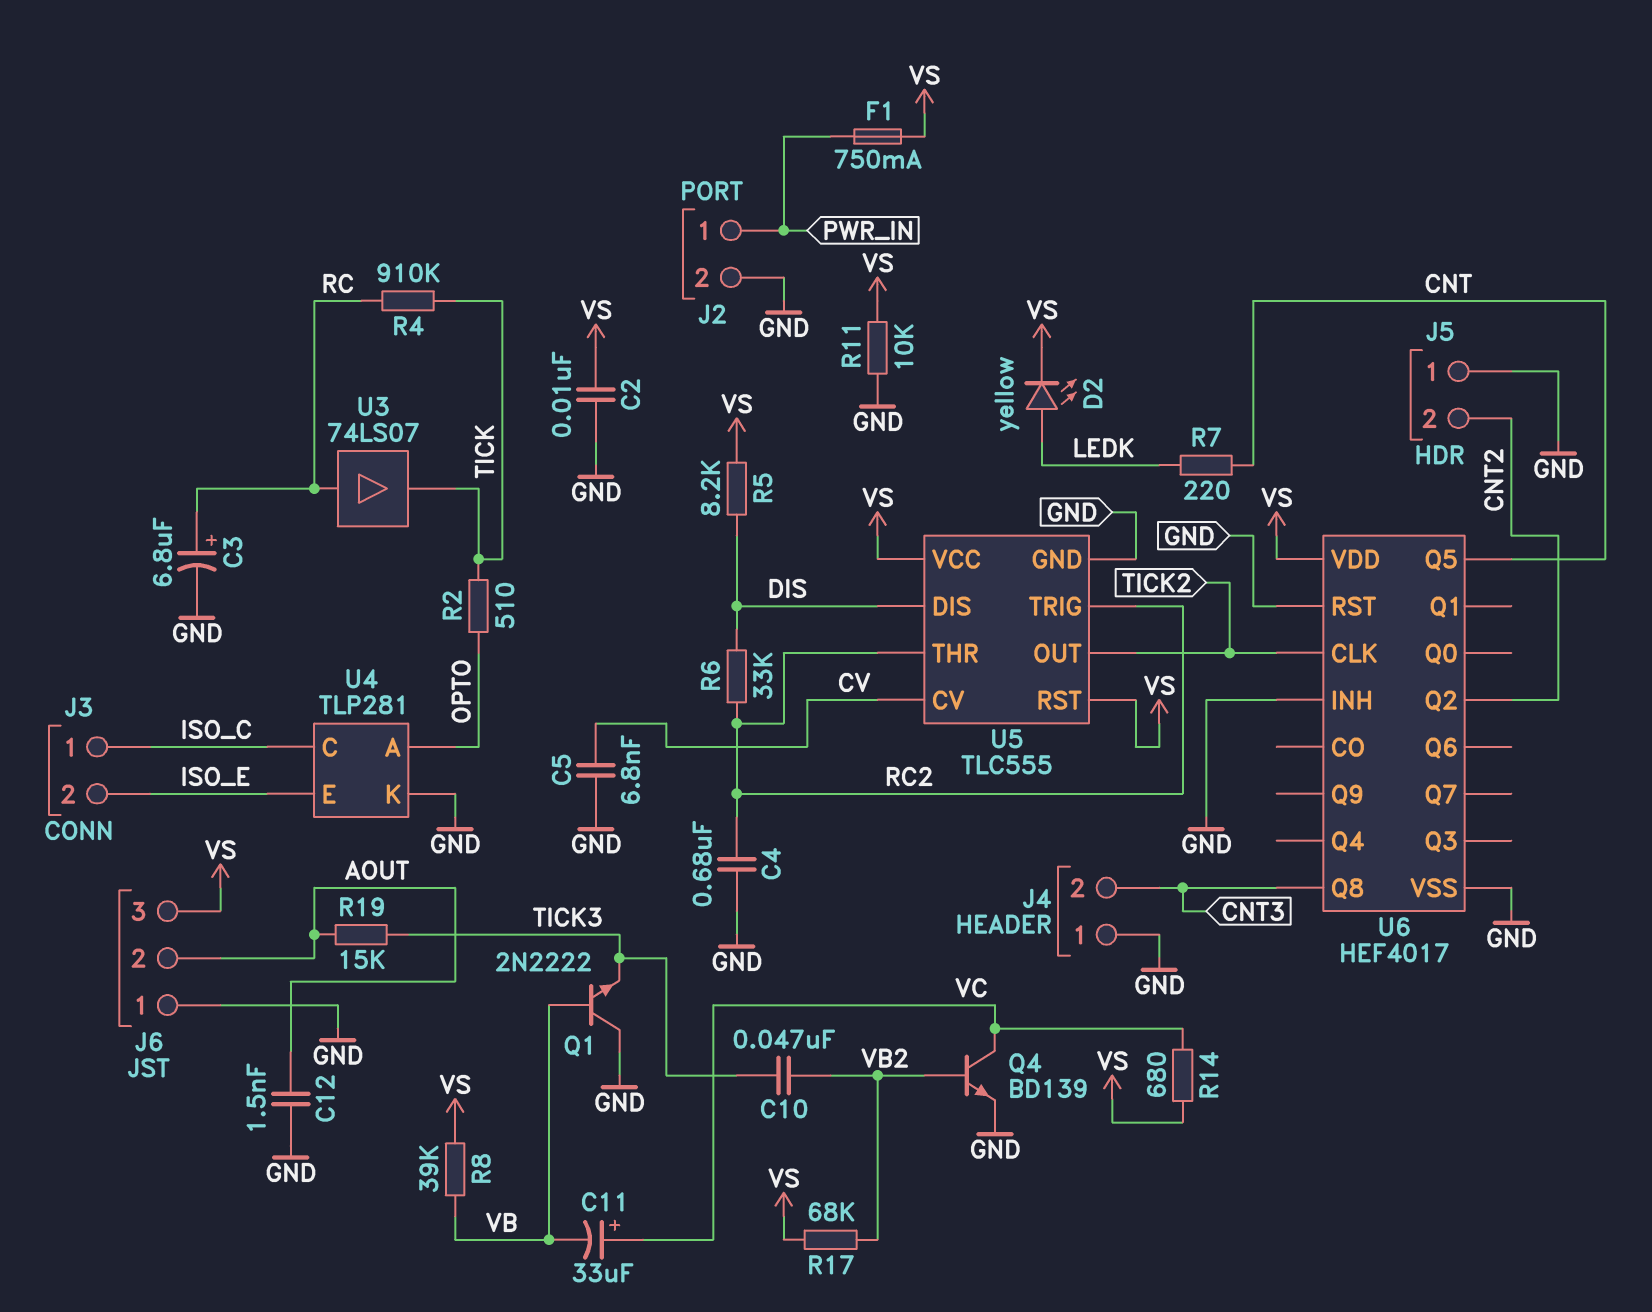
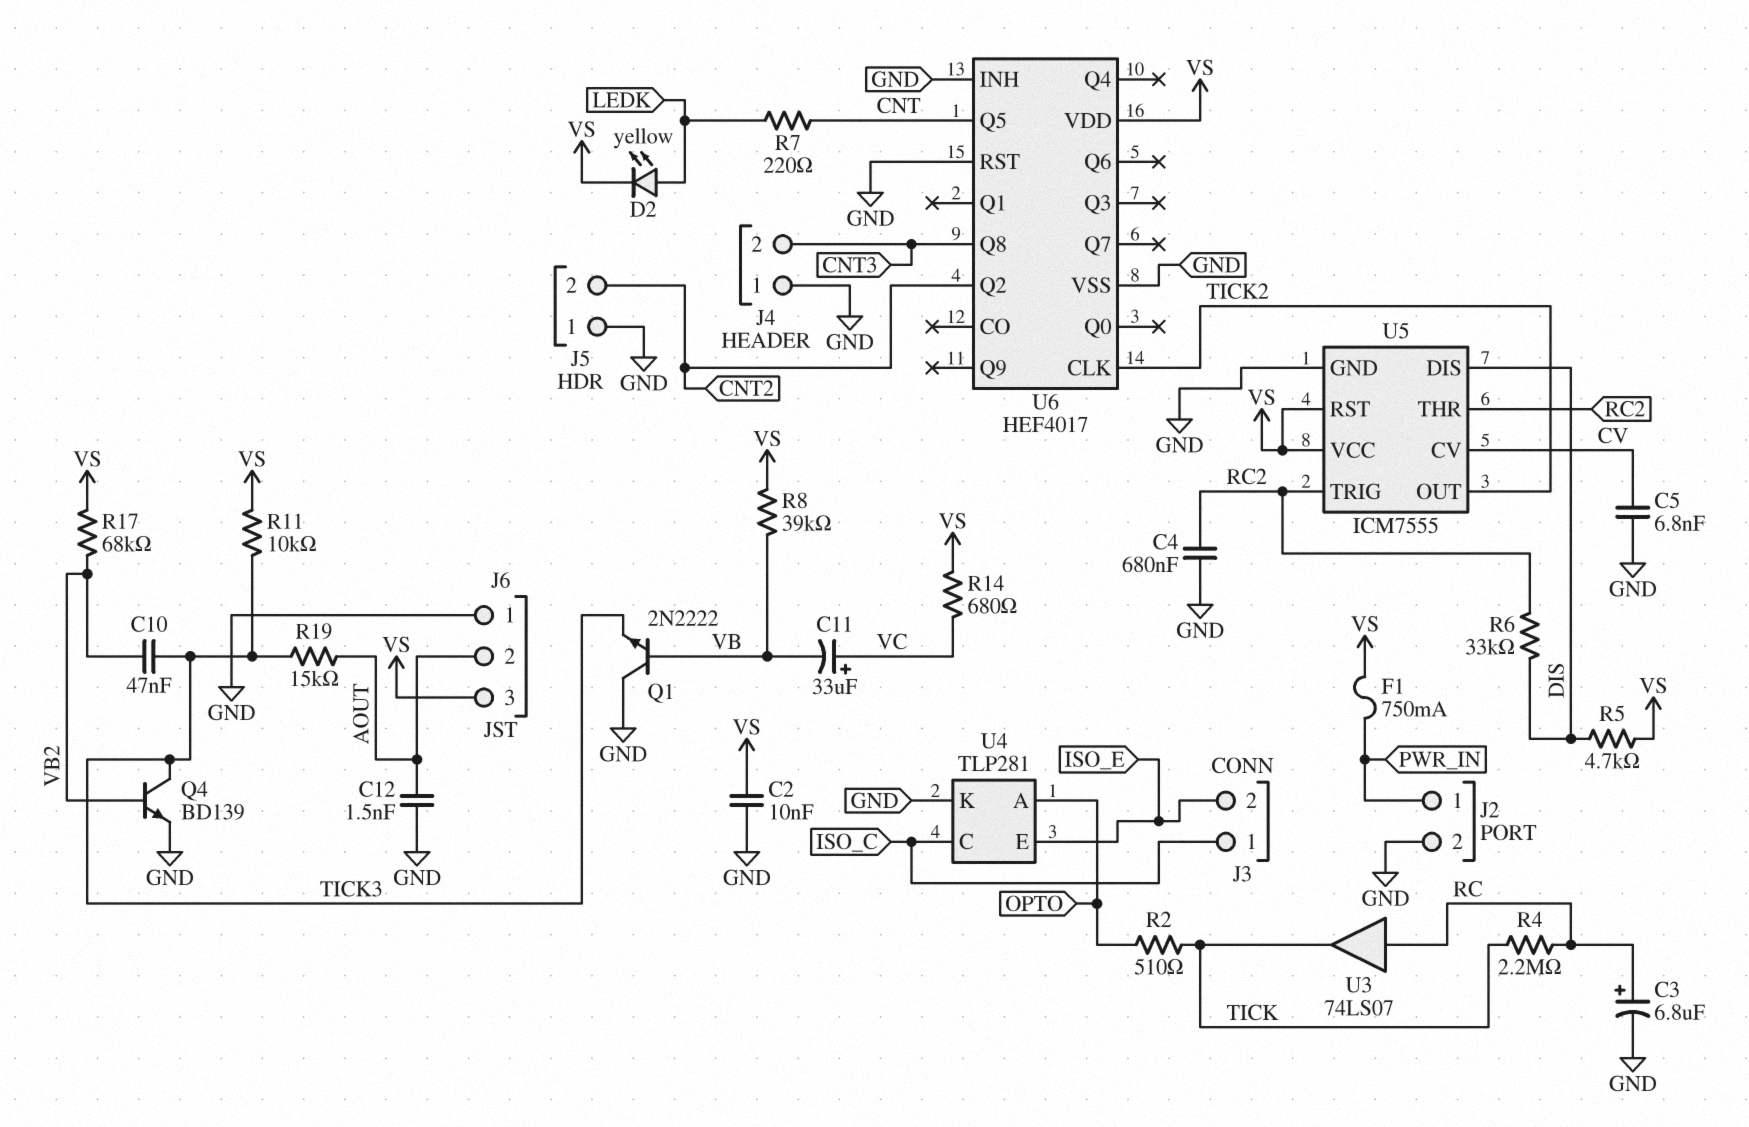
Q4: NPN BD139 (B VB2, C VC, E GND) -> NPN BD139 (B VB2, C TICK3, E GND)
R4: 910k (RC, TICK) -> 2.2M (RC, TICK)
R5: 8.2k (DIS, VS) -> 4.7k (DIS, VS)
R11: 10k (GND, VS) -> 10k (TICK3, VS)
U5: TLC555 -> ICM7555

